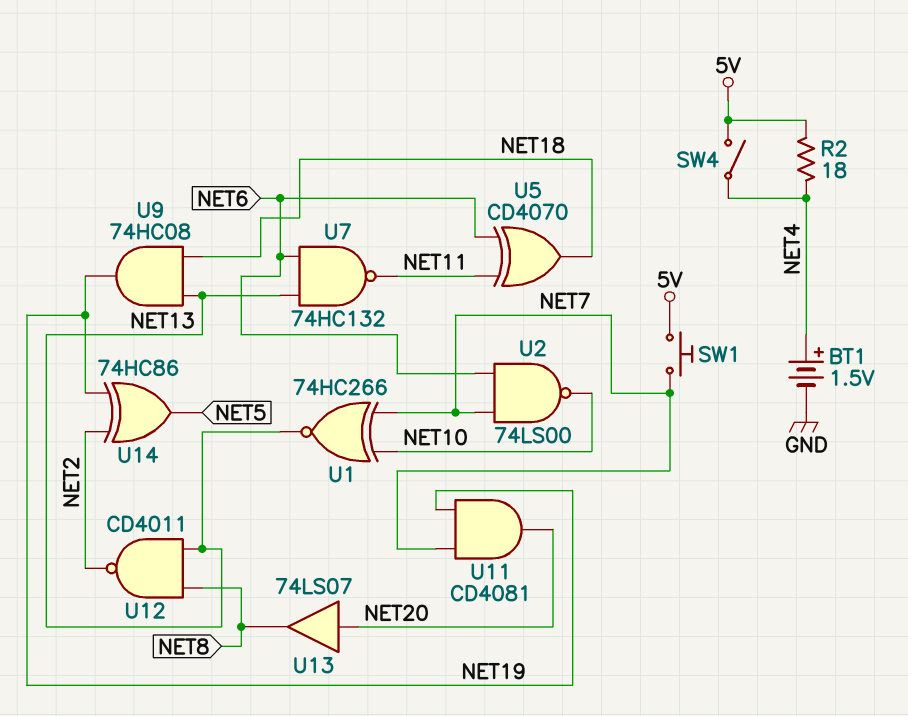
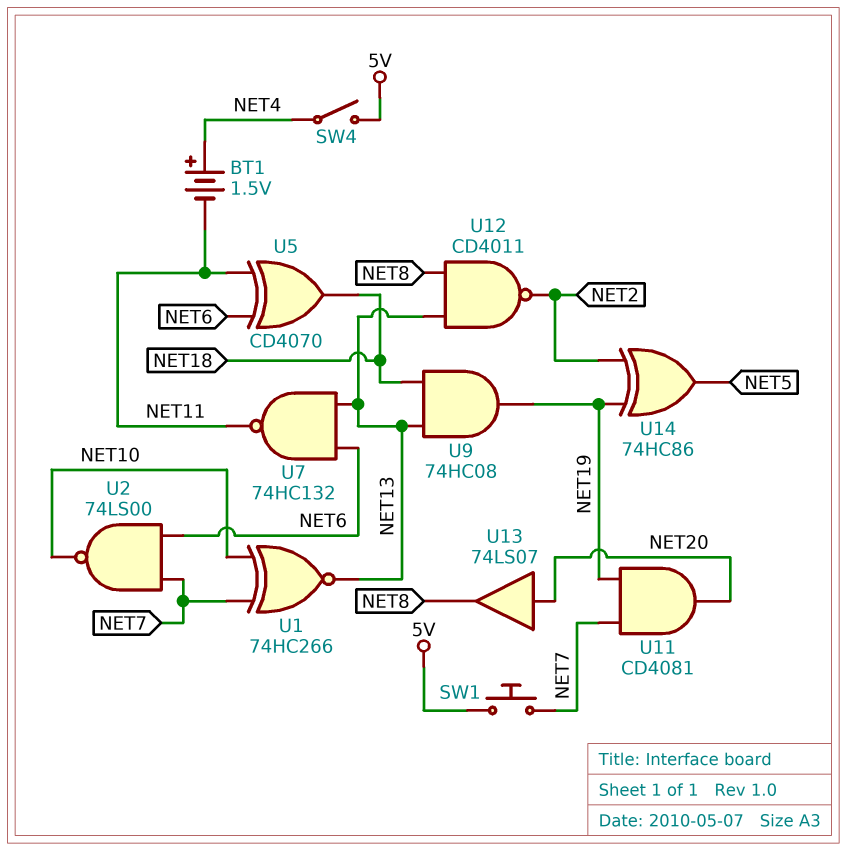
BT1: 1.5V (plus NET4, minus GND) -> 1.5V (plus NET4, minus NET11)
R2: 18 (5V, NET4) -> none

